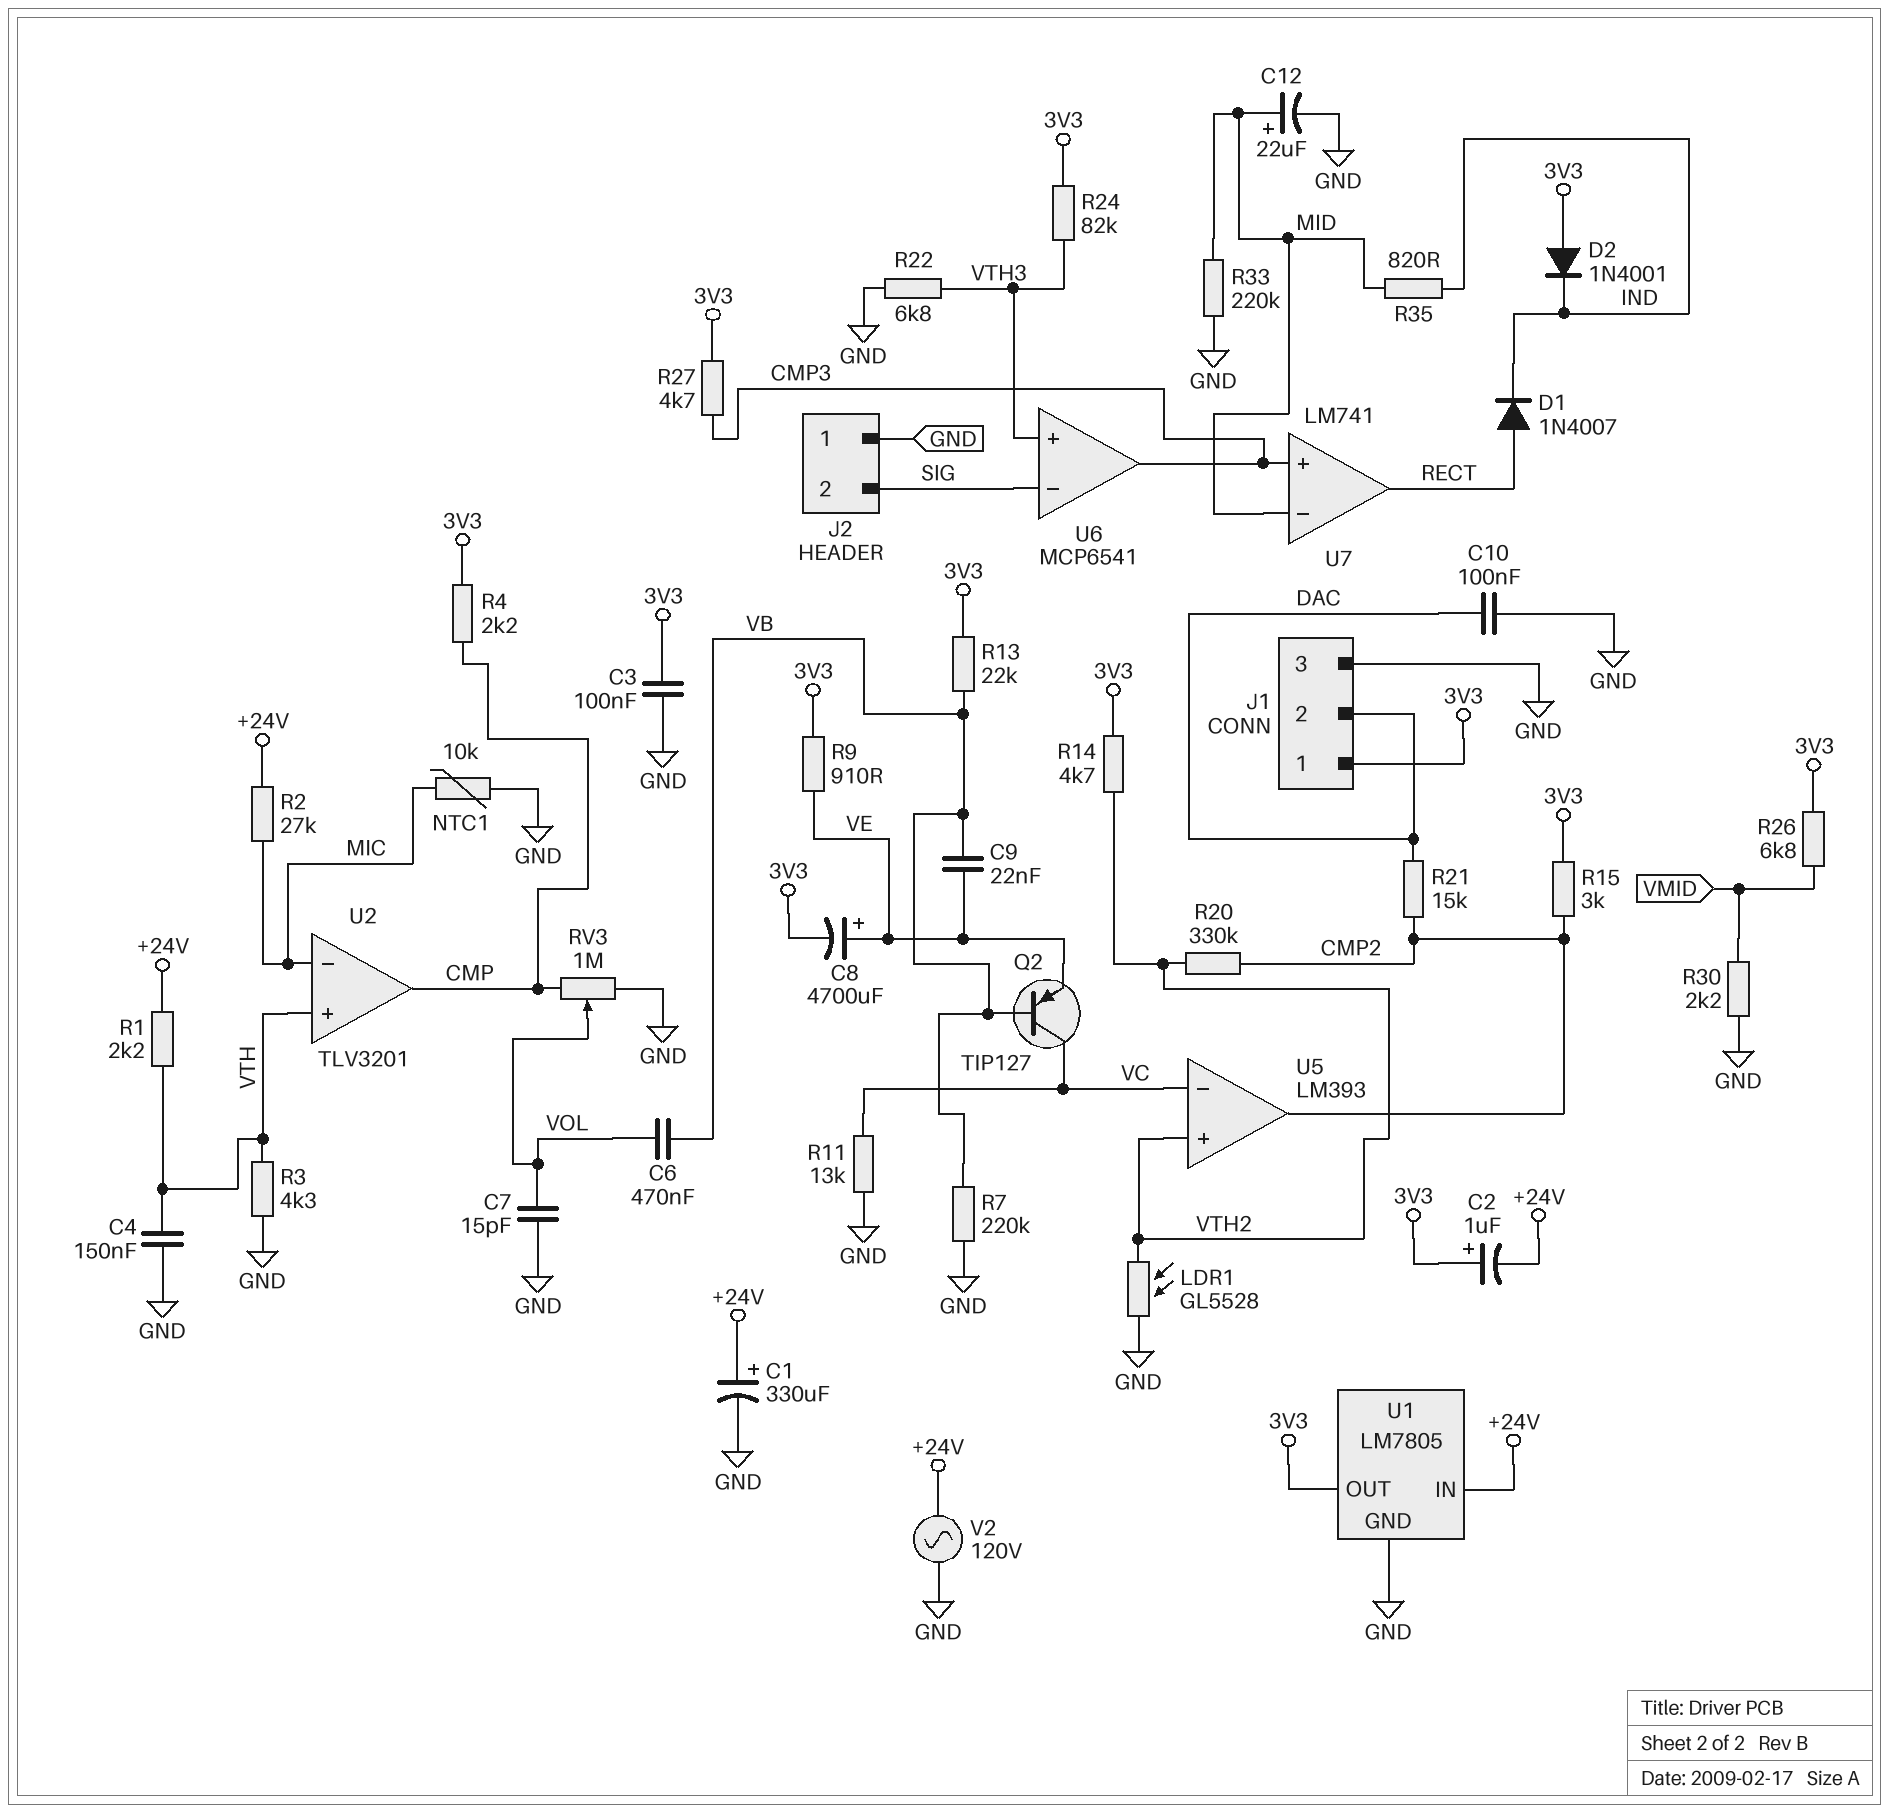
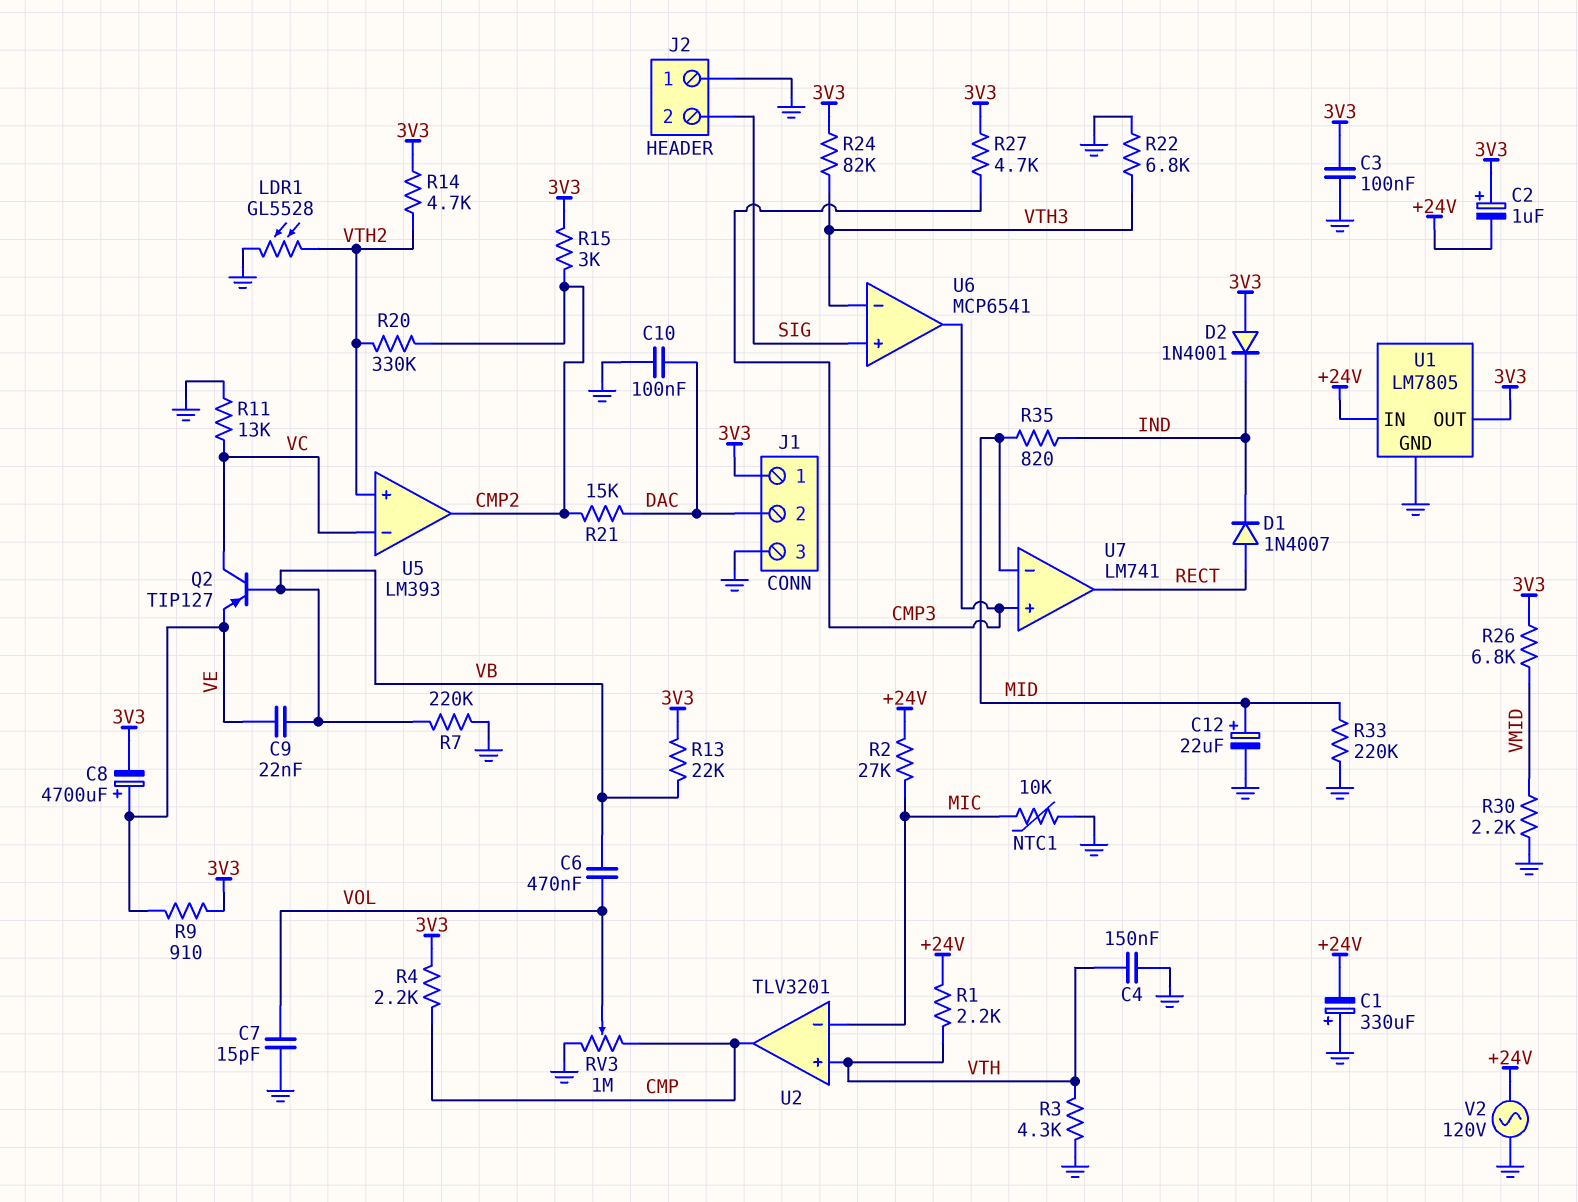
C1: 330uF (plus +24V, minus GND) -> 330uF (plus GND, minus +24V)
U6 pin in+: VTH3 -> SIG
U6 pin in-: SIG -> VTH3

